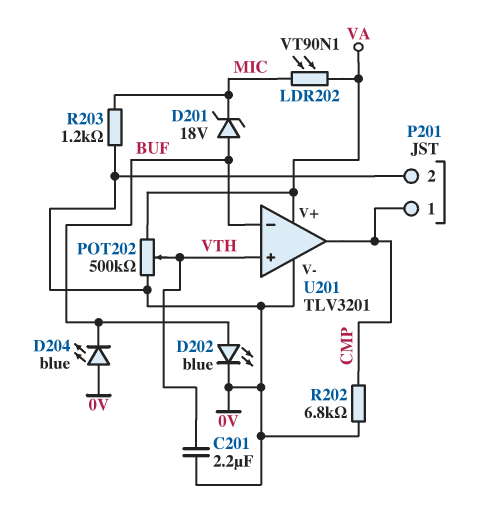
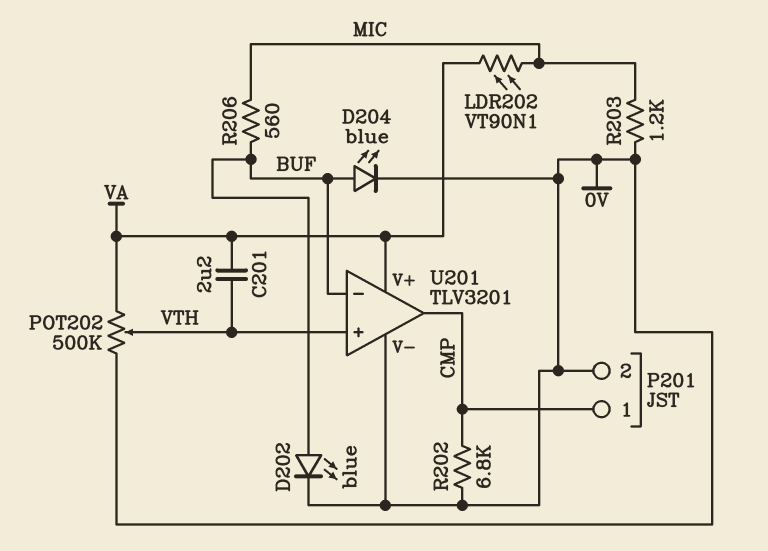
C201: 2.2uF (0V, VTH) -> 2.2uF (VA, VTH)
D201: zener 18V (A BUF, K MIC) -> none
D204: LED blue (A 0V, K BUF) -> LED blue (A BUF, K 0V)
R206: none -> 560 (BUF, MIC)

